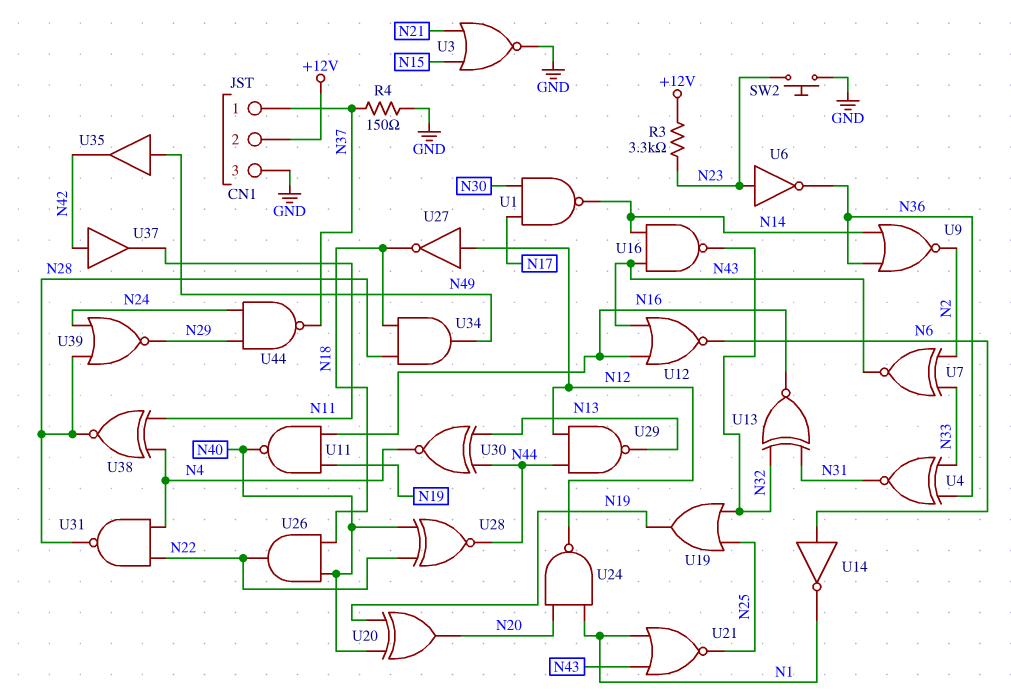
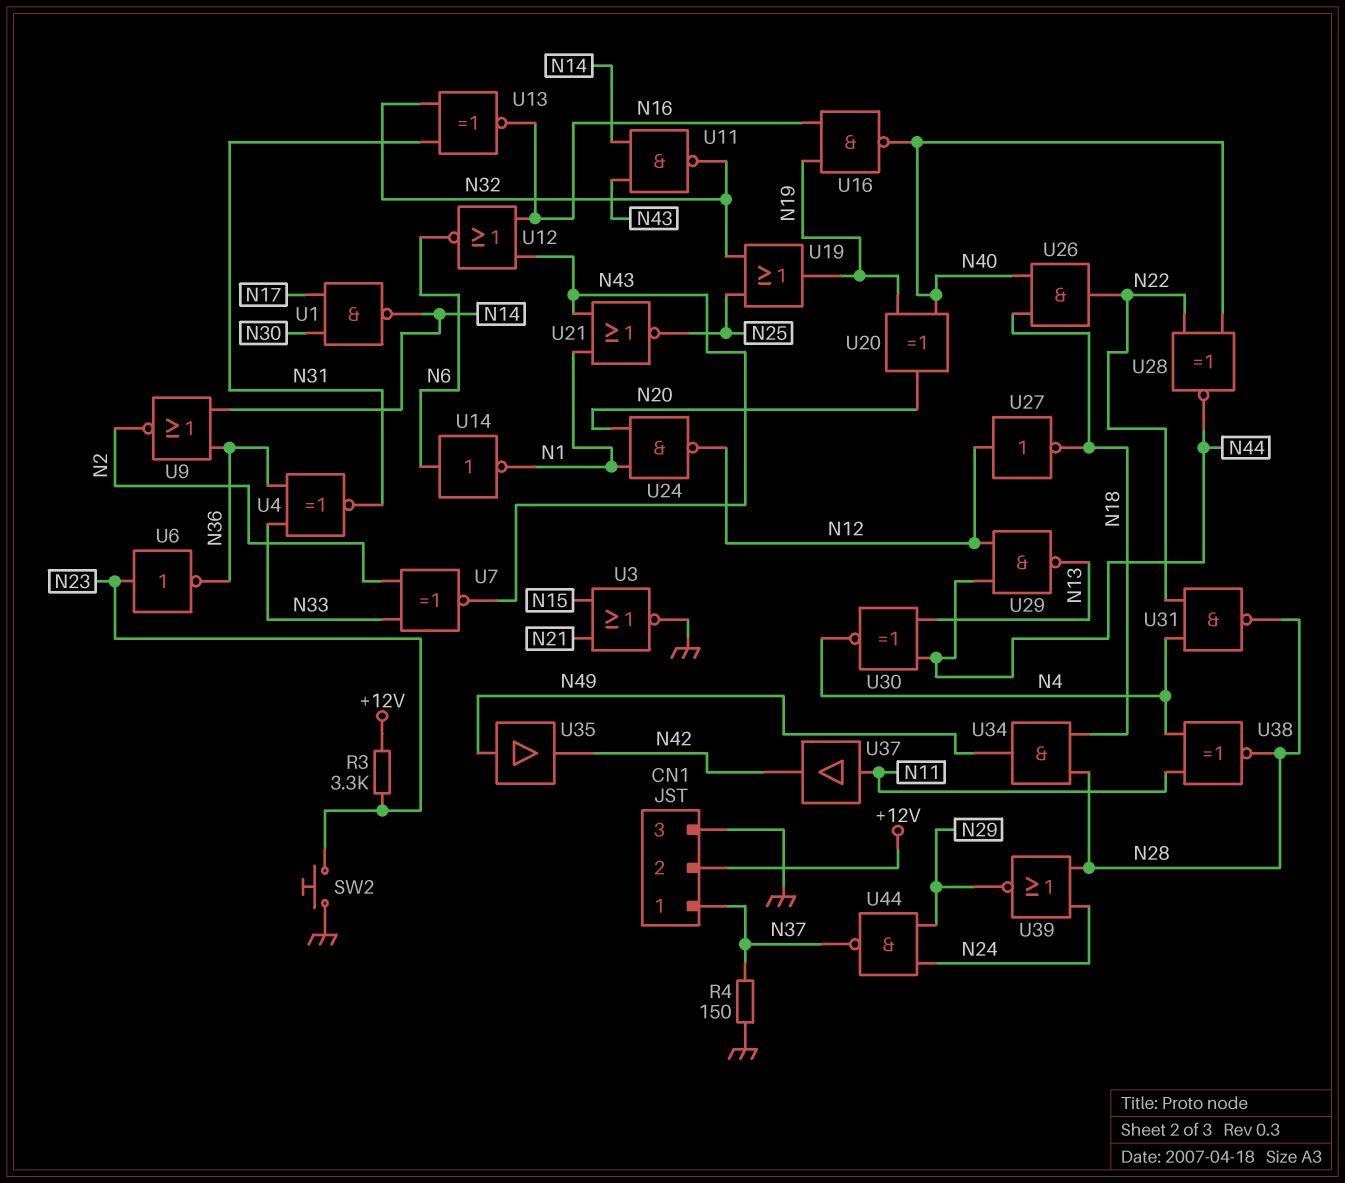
U11: NAND (in N16, in N19, out N40) -> NAND (in N14, in N43, out N32)
U16: NAND (in N14, in N43, out N32) -> NAND (in N16, in N19, out N40)
U37: buffer (in N42, out N11) -> buffer (in N11, out N42)

